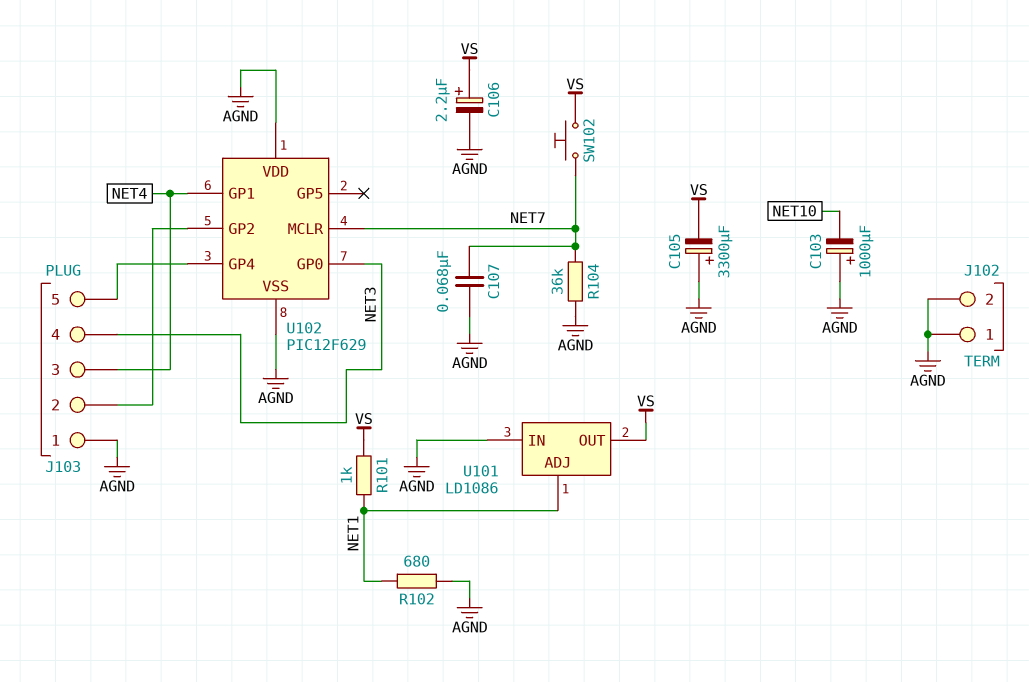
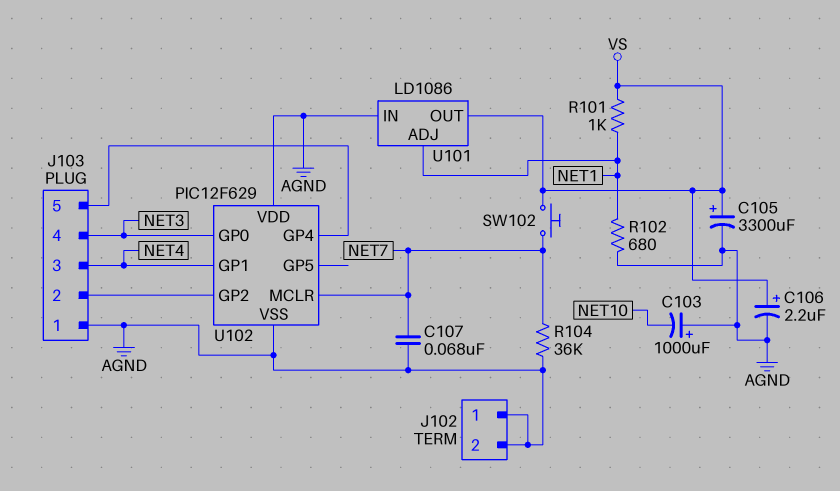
C105: 3300uF (plus AGND, minus VS) -> 3300uF (plus VS, minus AGND)

